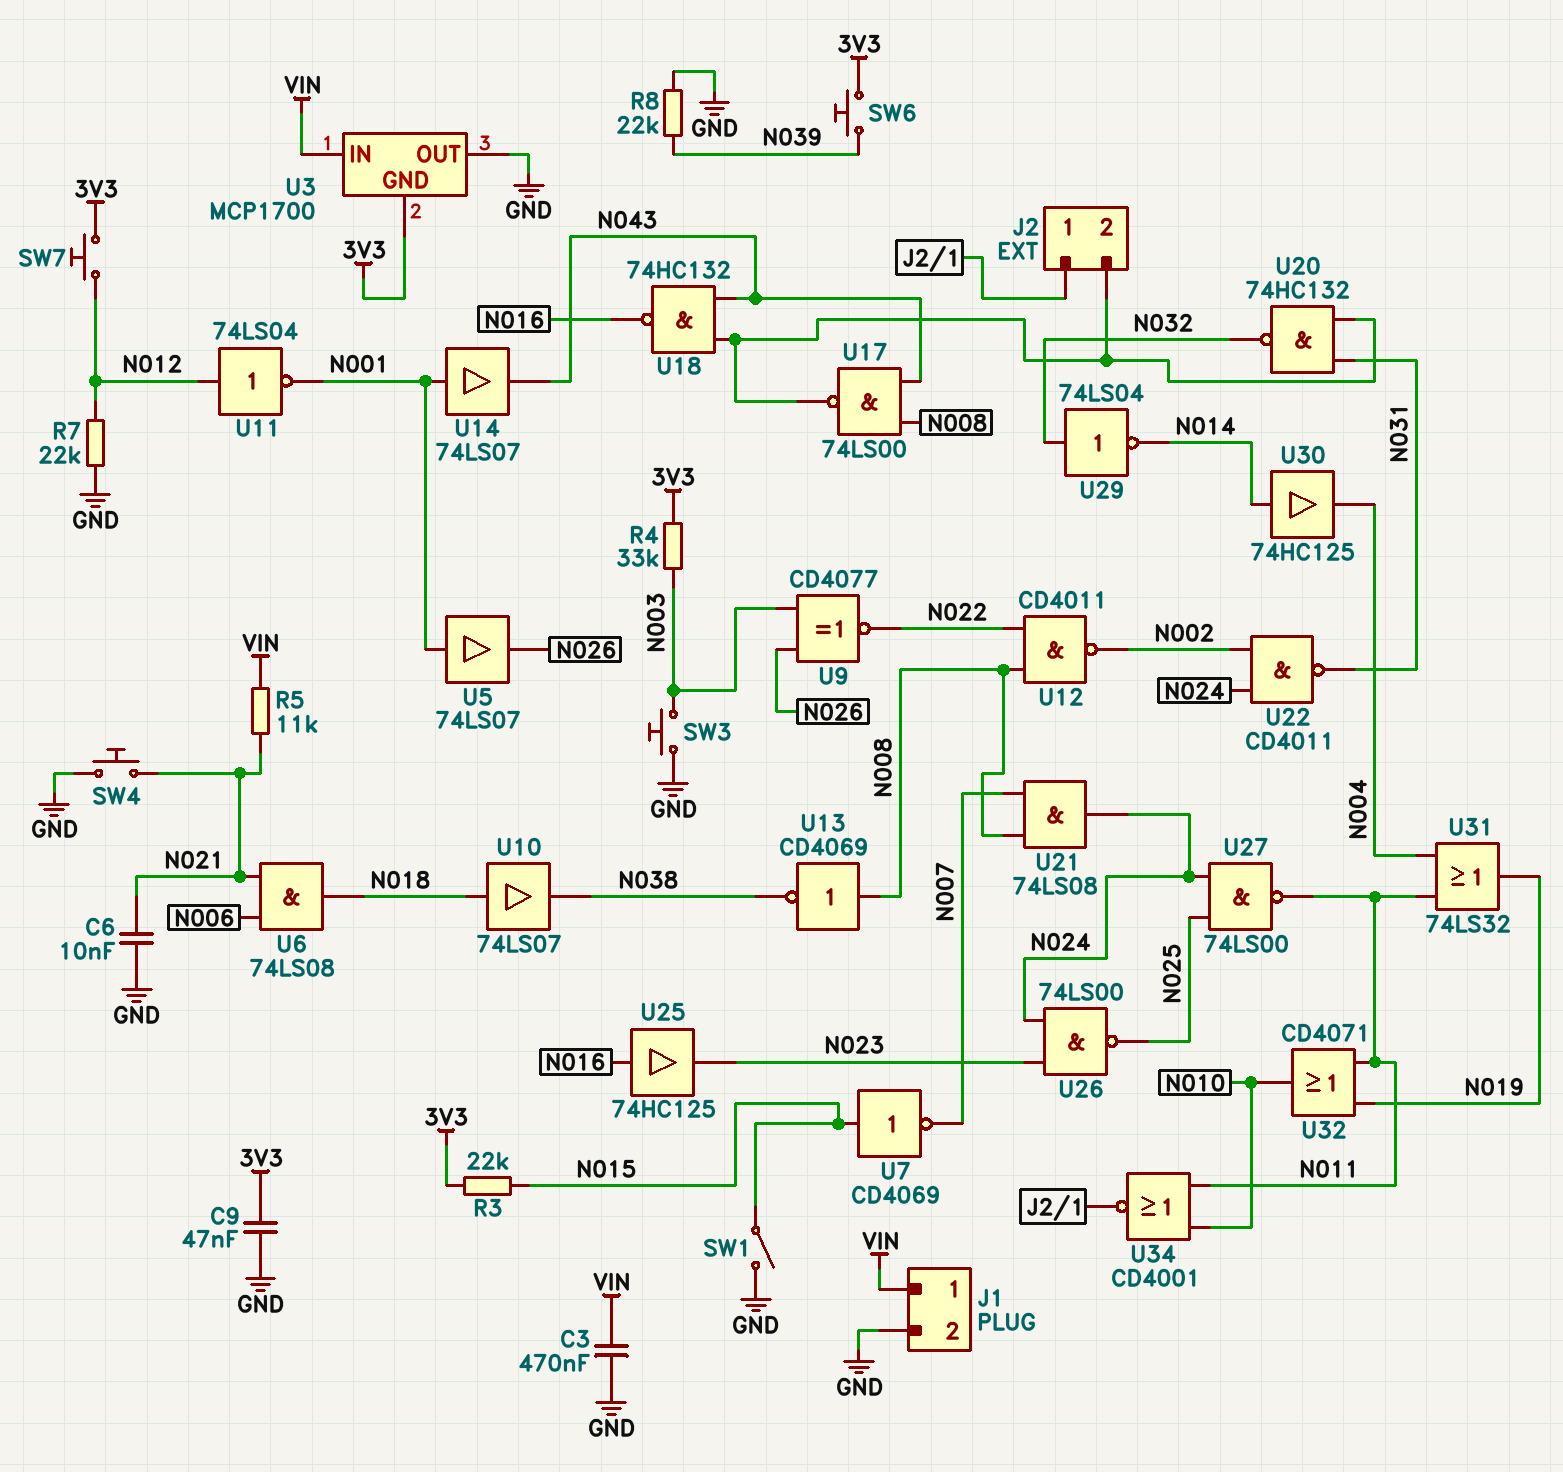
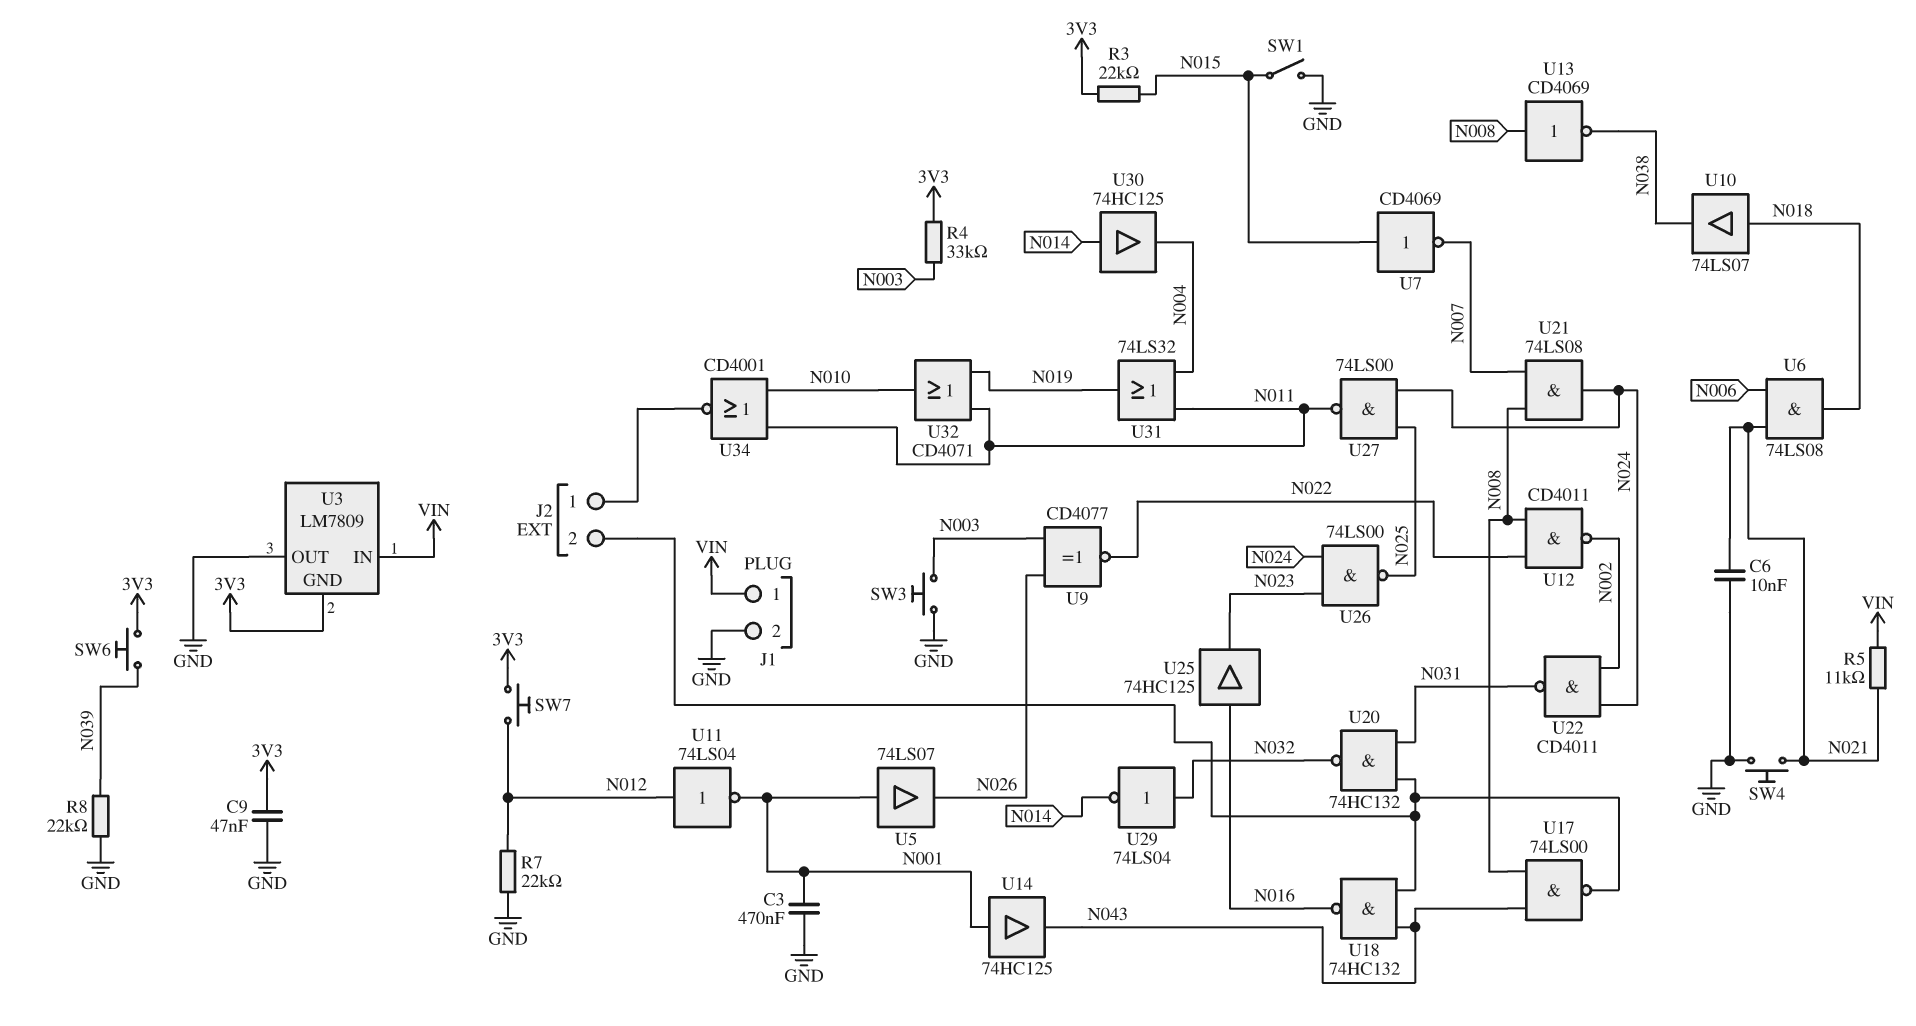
C3: 470nF (GND, VIN) -> 470nF (GND, N001)
U3: MCP1700 -> LM7809
U14: buffer 74LS07 (in N001, out N043) -> buffer 74HC125 (in N001, out N043)

